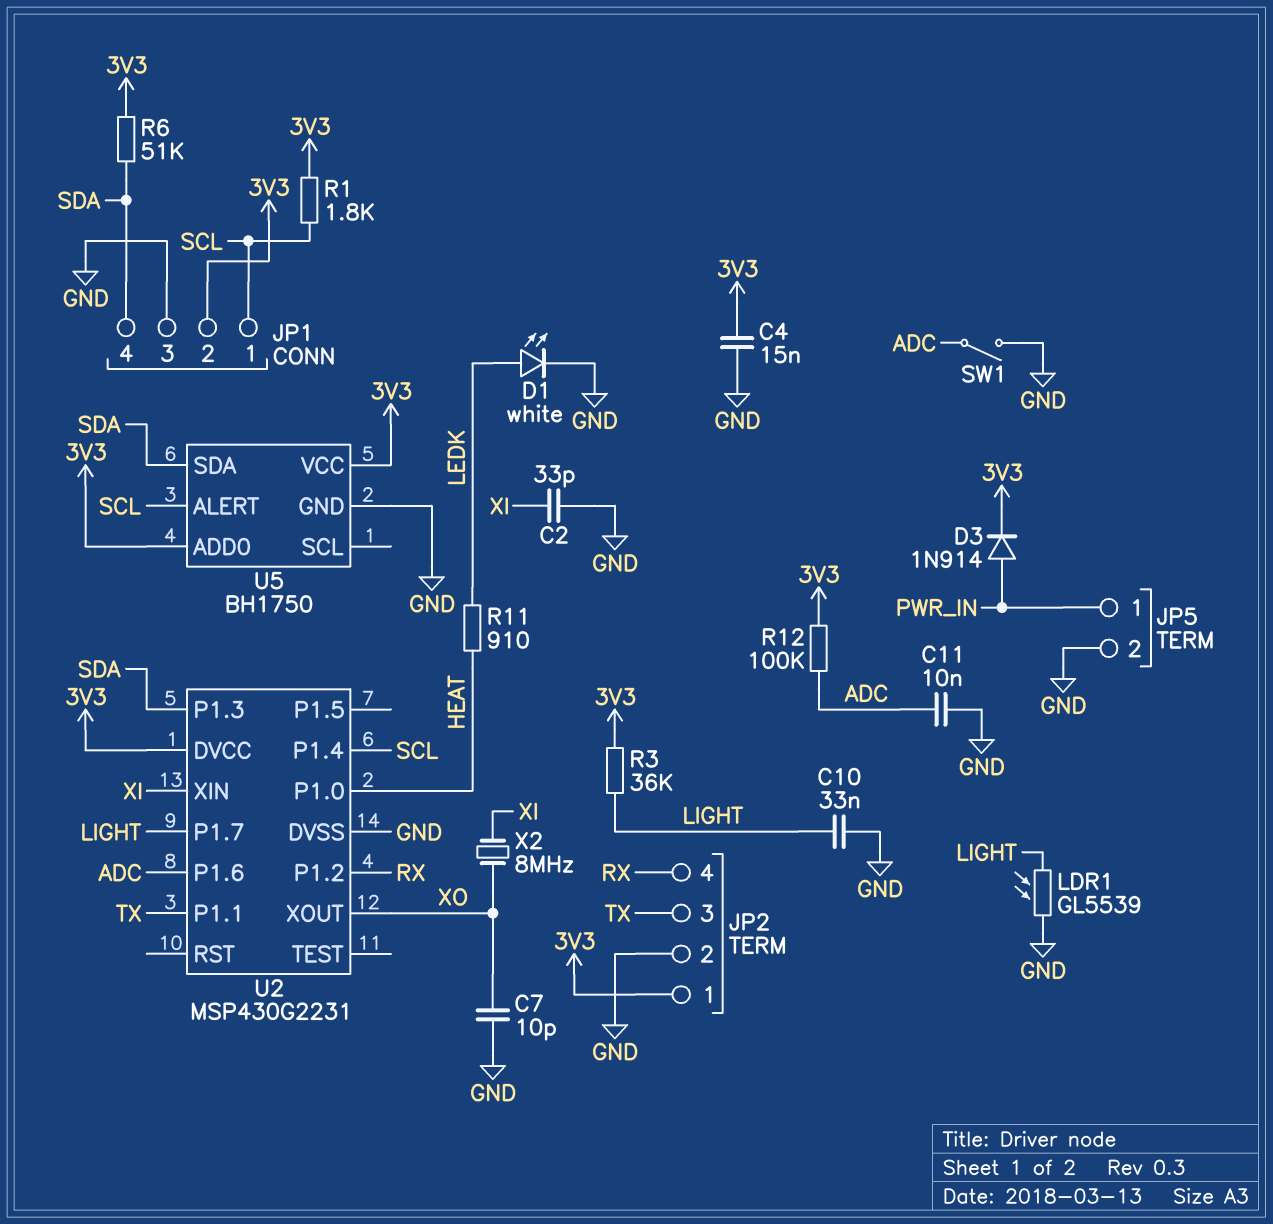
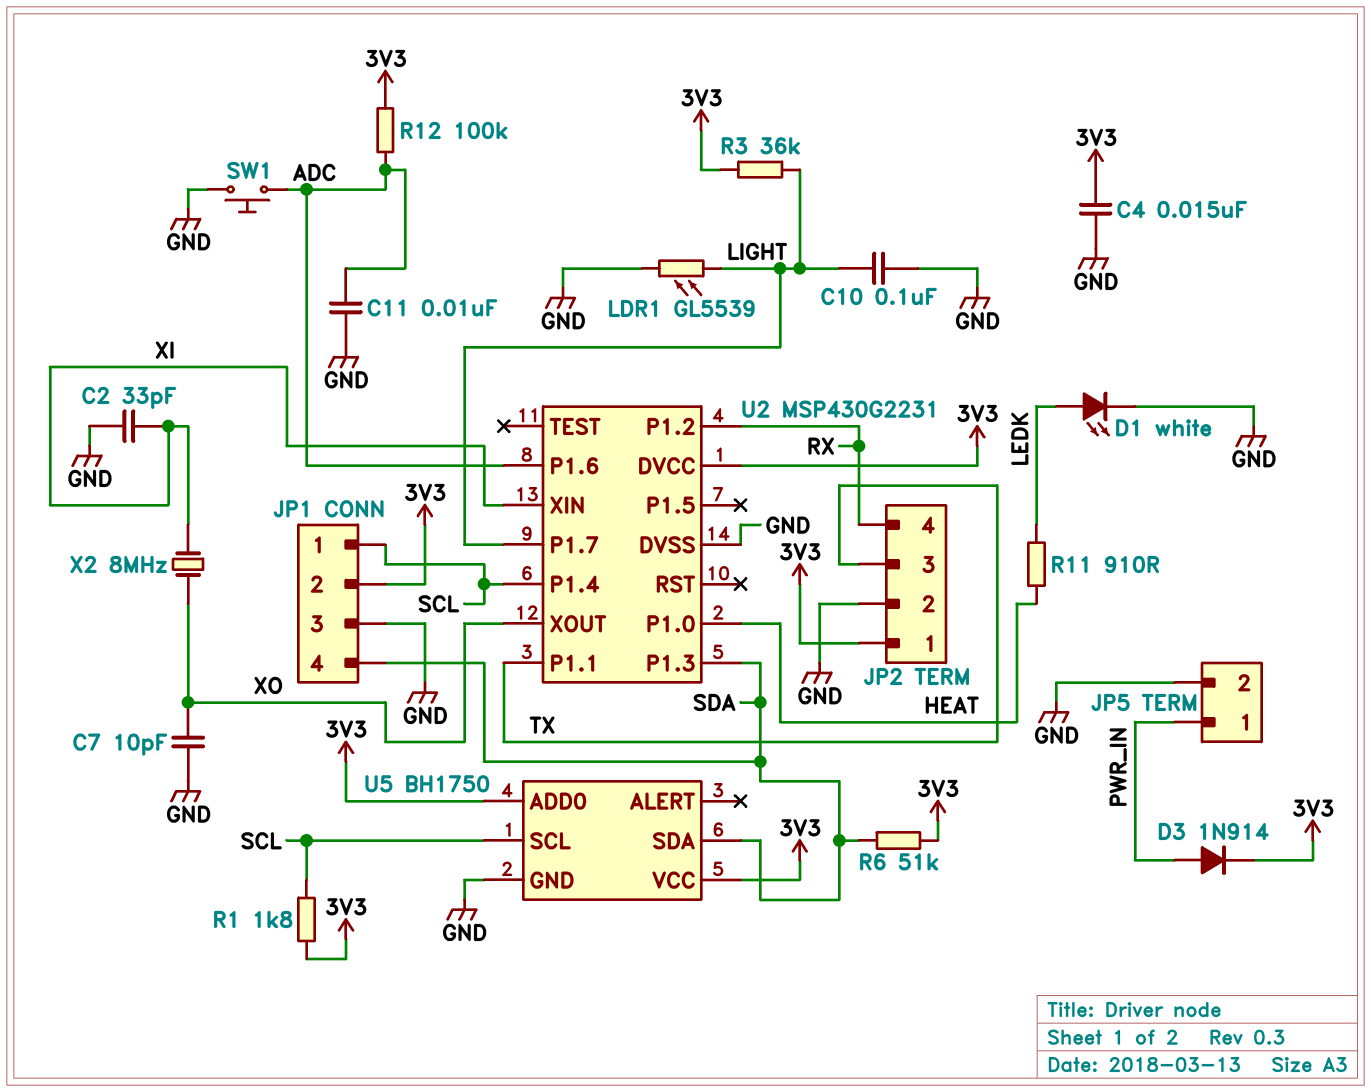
C10: 33nF (GND, LIGHT) -> 100nF (GND, LIGHT)
SW1: switch (ADC, GND) -> button (ADC, GND)
U5 pin ALERT: SCL -> none
U5 pin SCL: none -> SCL

